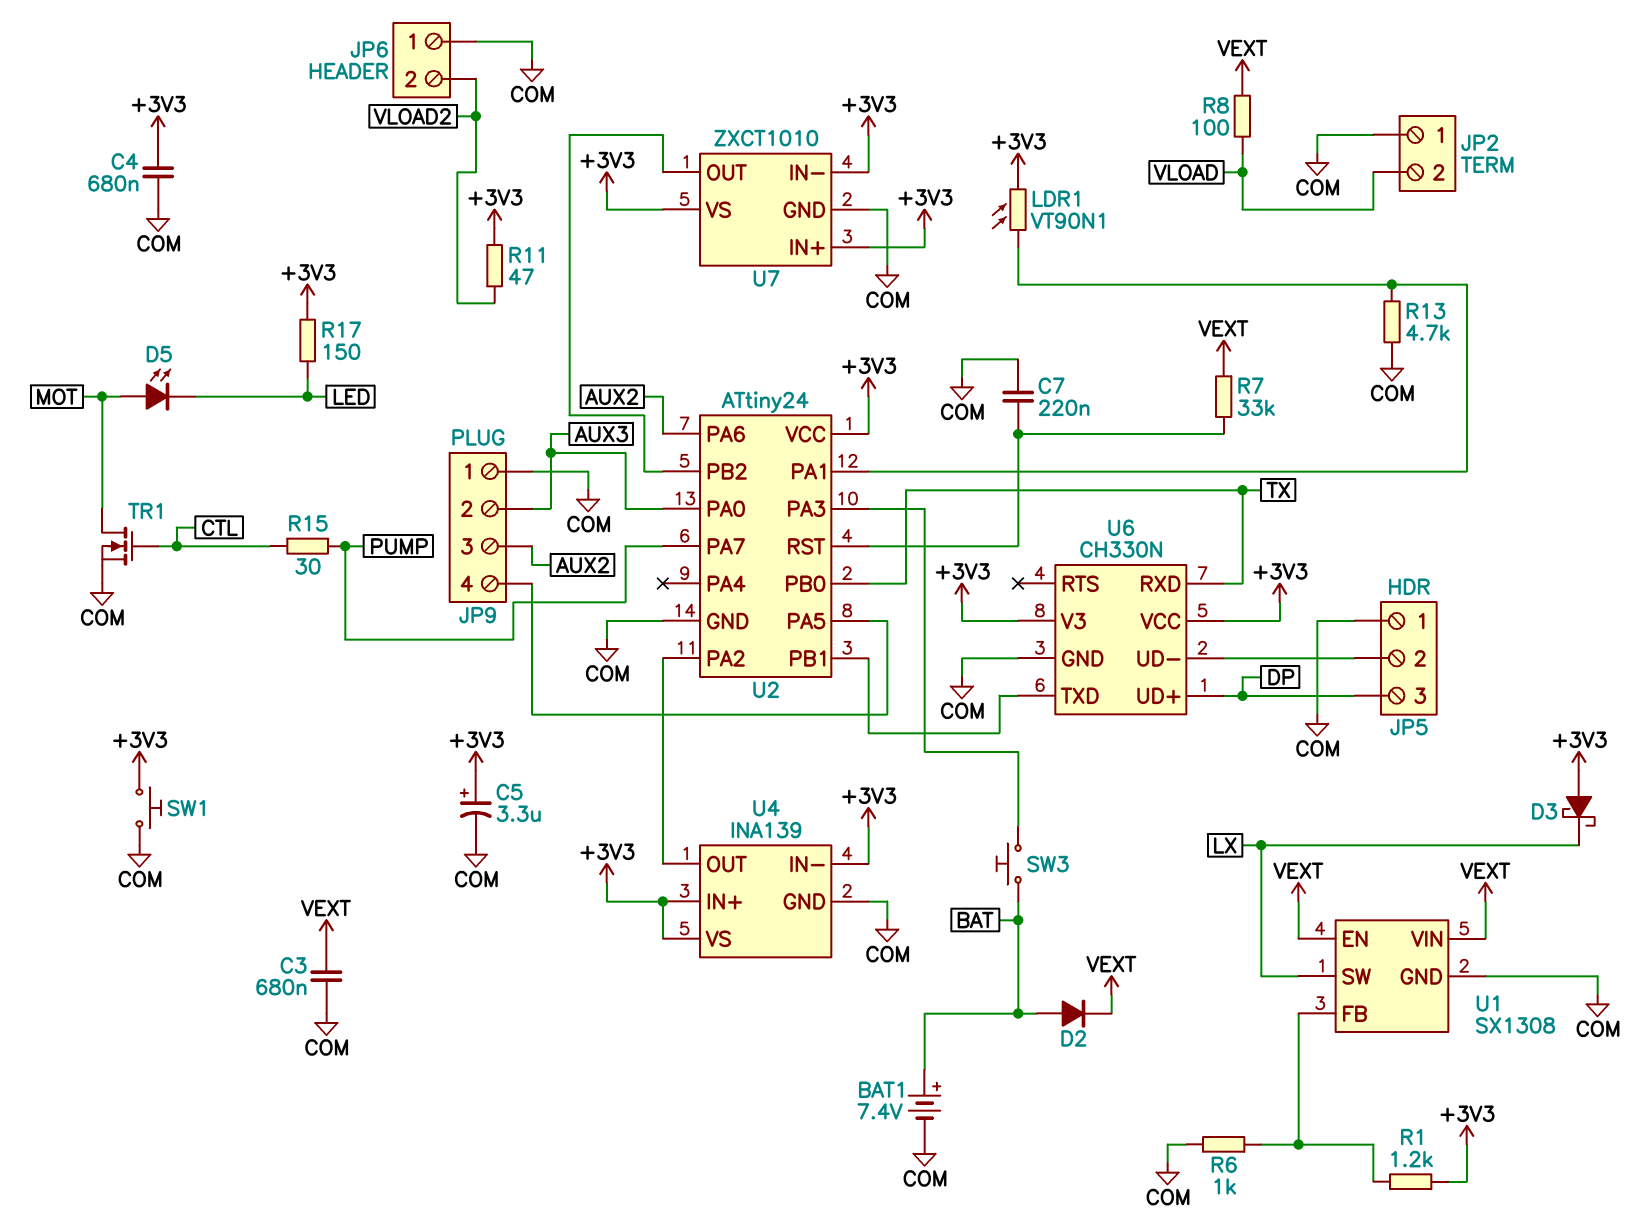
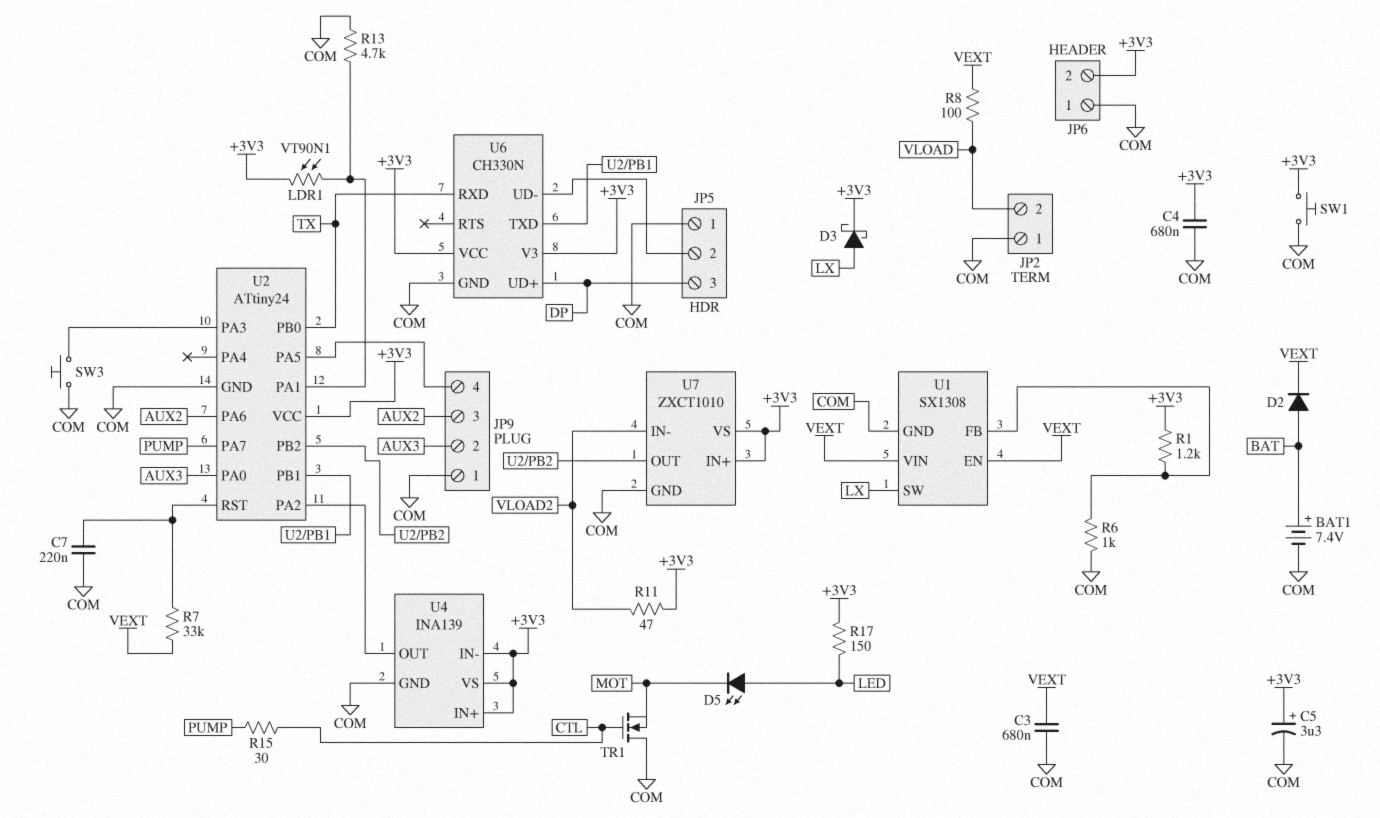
D3: schottky (A +3V3, K LX) -> schottky (A LX, K +3V3)
D5: LED (A MOT, K LED) -> LED (A LED, K MOT)
JP6 pin 2: VLOAD2 -> +3V3
SW3: button (BAT, U2/PA3) -> button (COM, U2/PA3)
TR1: NMOS (G CTL, D MOT, S COM) -> NMOS (G CTL, D COM, S MOT)
U7 pin IN-: +3V3 -> VLOAD2

